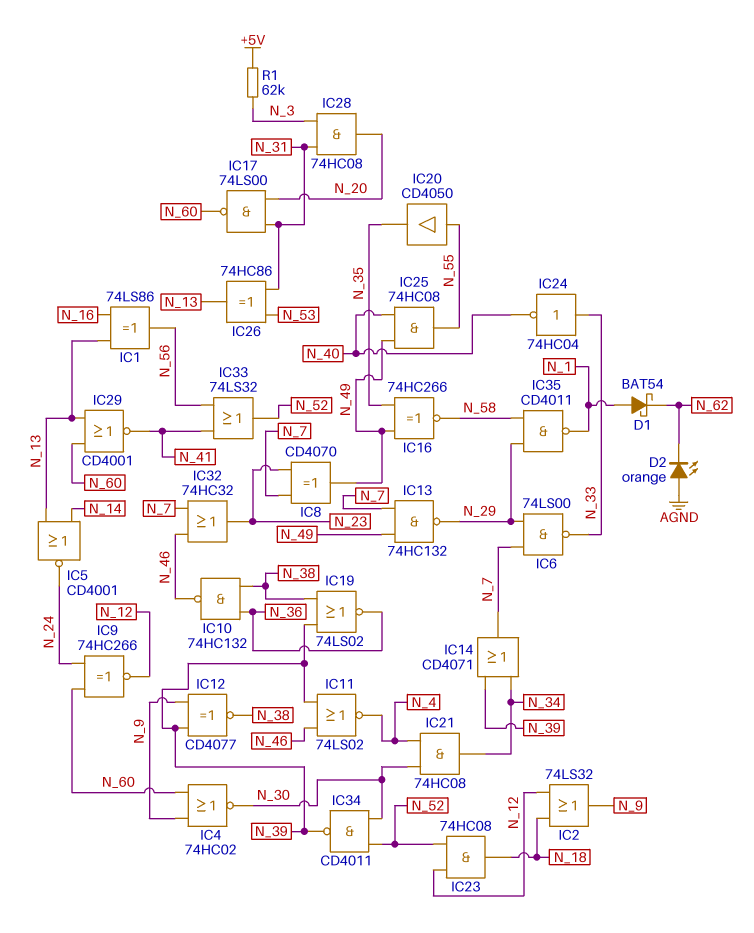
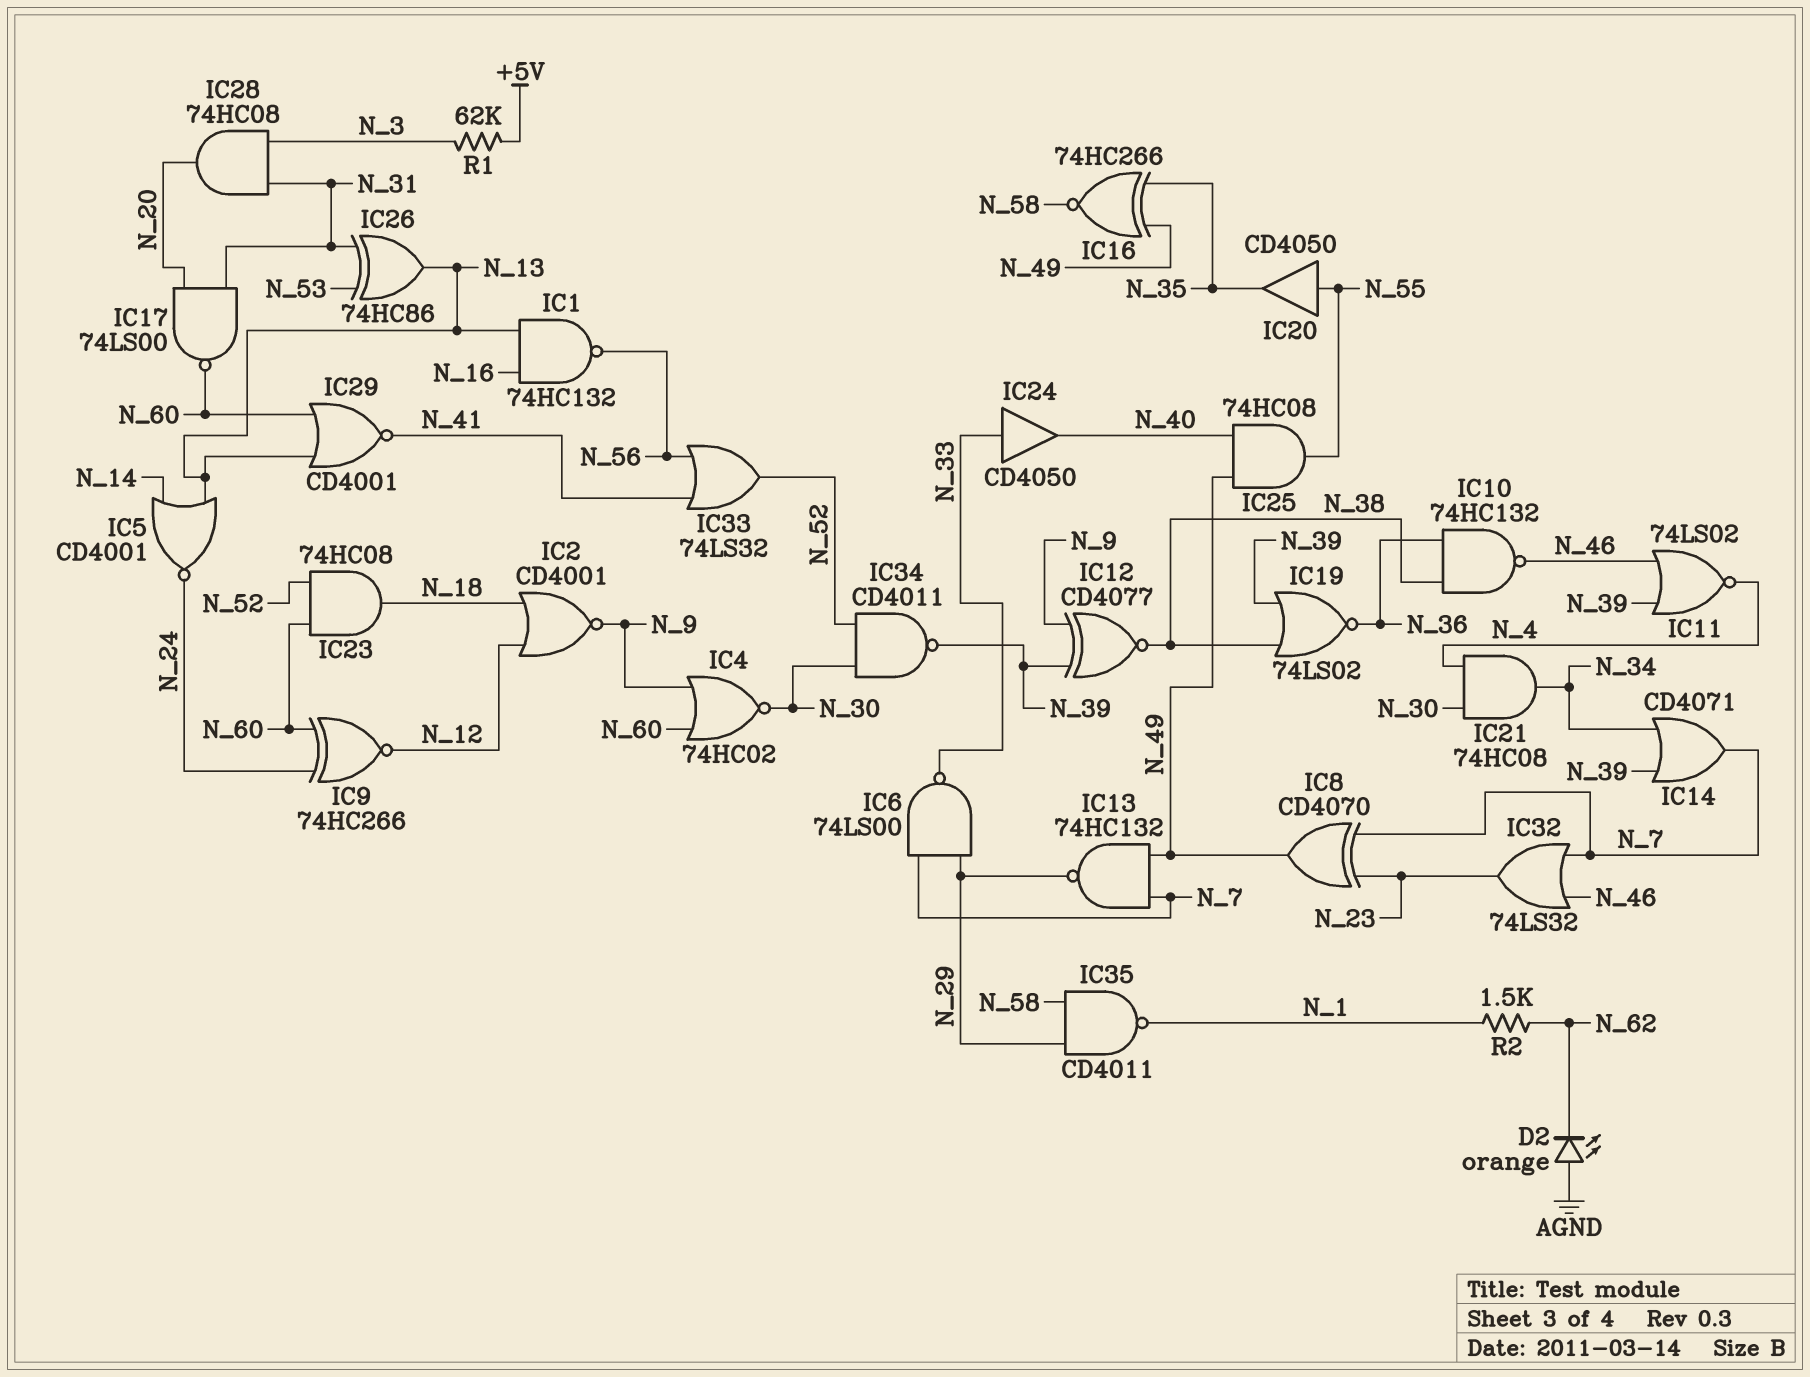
D1: schottky BAT54 (A N_1, K N_62) -> none
IC1: XOR 74LS86 (in N_13, in N_16, out N_56) -> NAND 74HC132 (in N_13, in N_16, out N_56)
IC2: OR 74LS32 (in N_12, in N_18, out N_9) -> NOR CD4001 (in N_12, in N_18, out N_9)
IC23: AND 74HC08 (in N_12, in N_52, out N_18) -> AND 74HC08 (in N_52, in N_60, out N_18)
IC24: NOT 74HC04 (in N_33, out N_40) -> buffer CD4050 (in N_33, out N_40)
IC32: OR 74HC32 (in N_7, in N_46, out N_23) -> OR 74LS32 (in N_7, in N_46, out N_23)
R2: none -> 1.5k (N_1, N_62)

